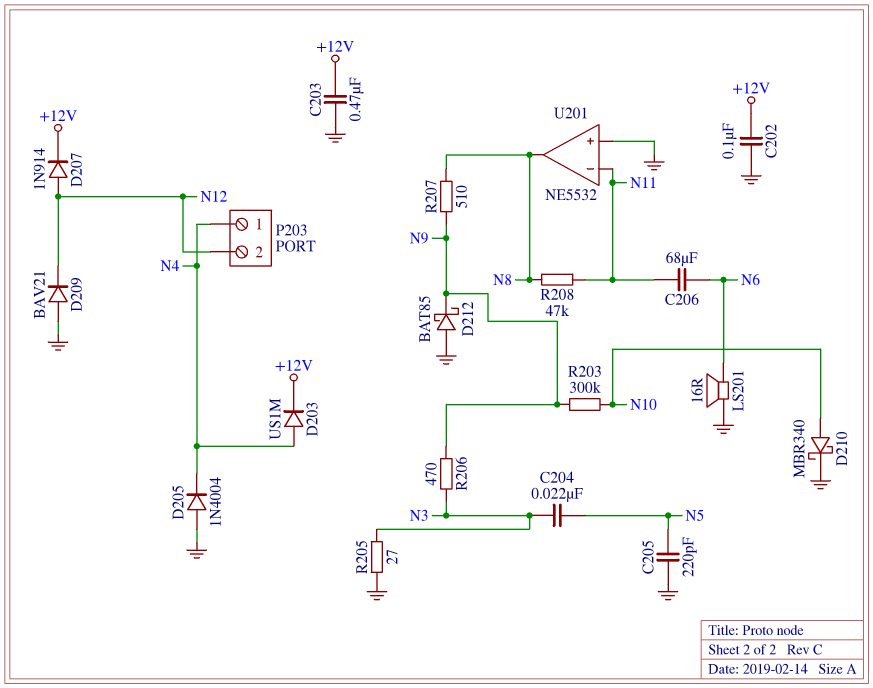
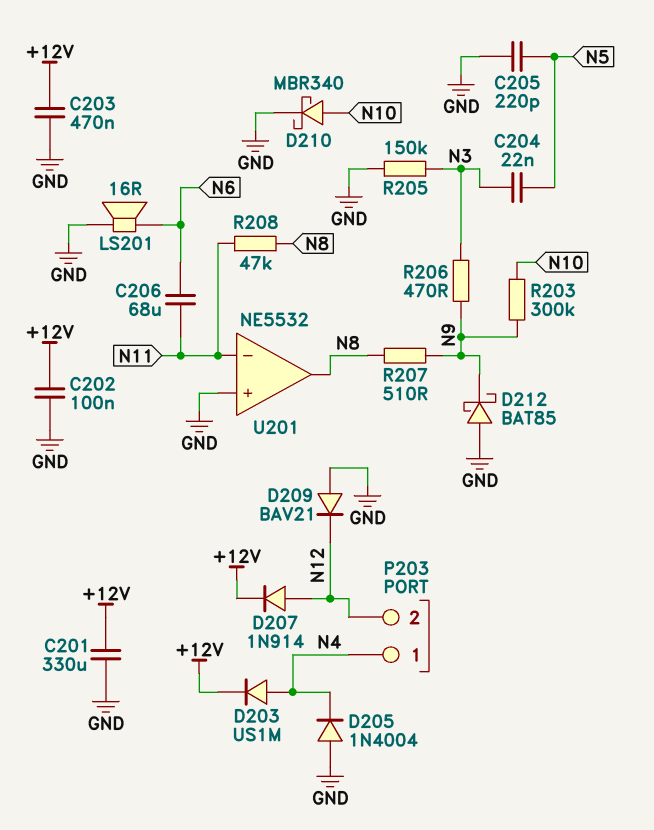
C201: none -> 330uF (+12V, GND)
R205: 27 (GND, N3) -> 150k (GND, N3)

